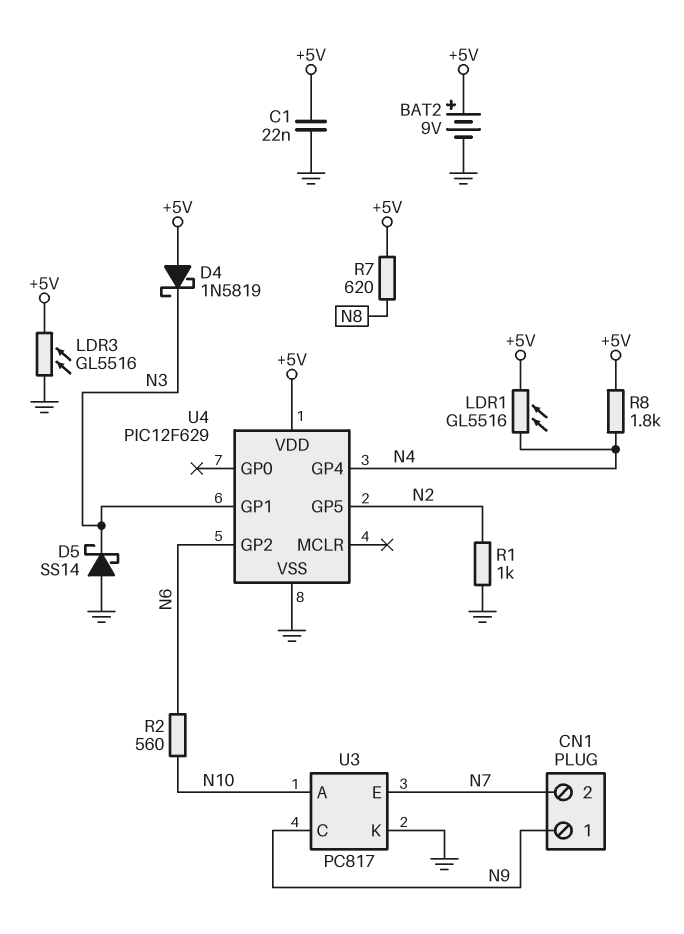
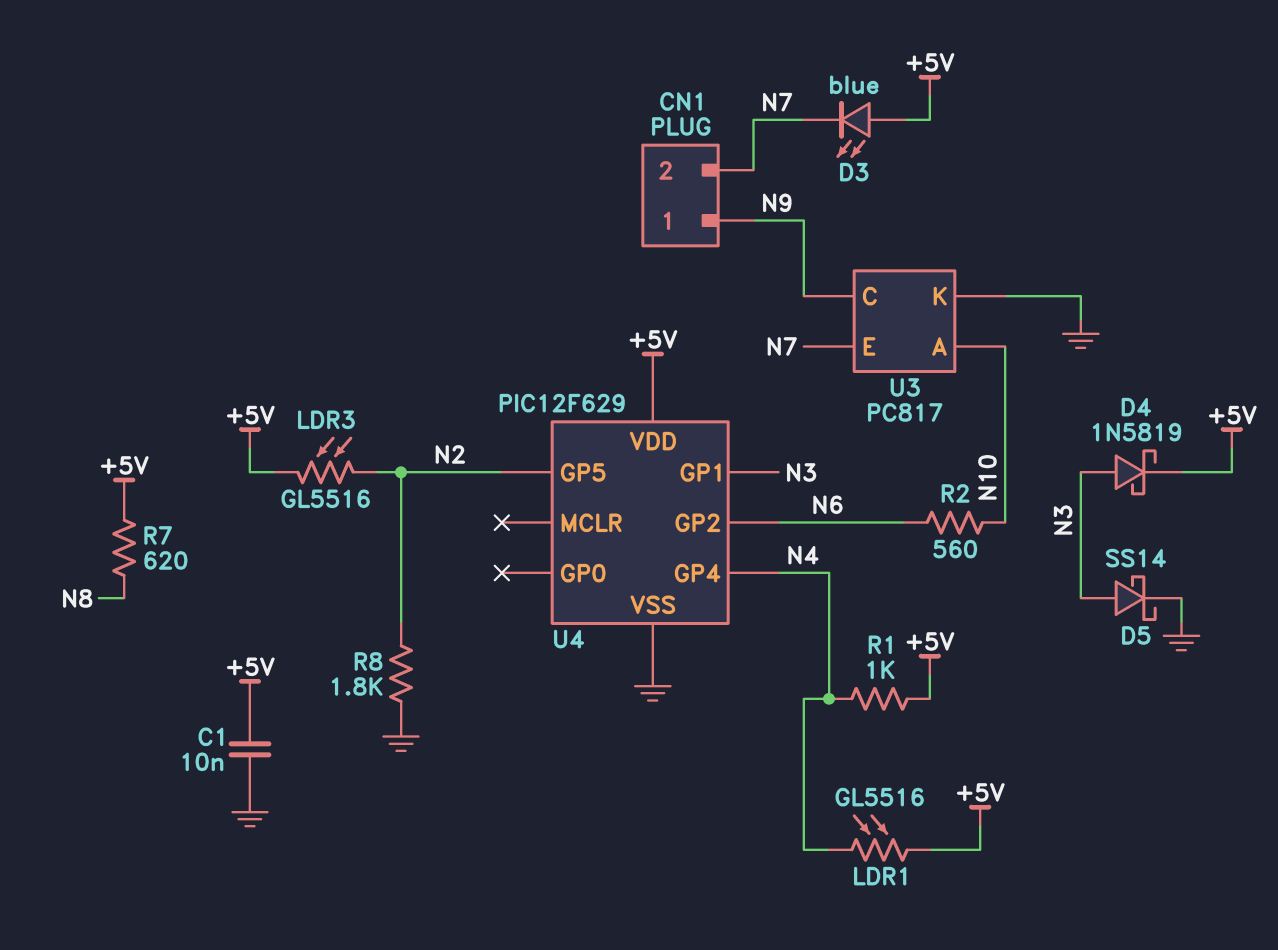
BAT2: 9V (plus +5V, minus GND) -> none
C1: 22nF (+5V, GND) -> 10nF (+5V, GND)
D3: none -> LED blue (A +5V, K N7)
D4: schottky 1N5819 (A +5V, K N3) -> schottky 1N5819 (A N3, K +5V)
D5: schottky SS14 (A GND, K N3) -> schottky SS14 (A N3, K GND)
LDR3: GL5516 (+5V, GND) -> GL5516 (+5V, N2)
R1: 1k (GND, N2) -> 1k (+5V, N4)
R8: 1.8k (+5V, N4) -> 1.8k (GND, N2)

